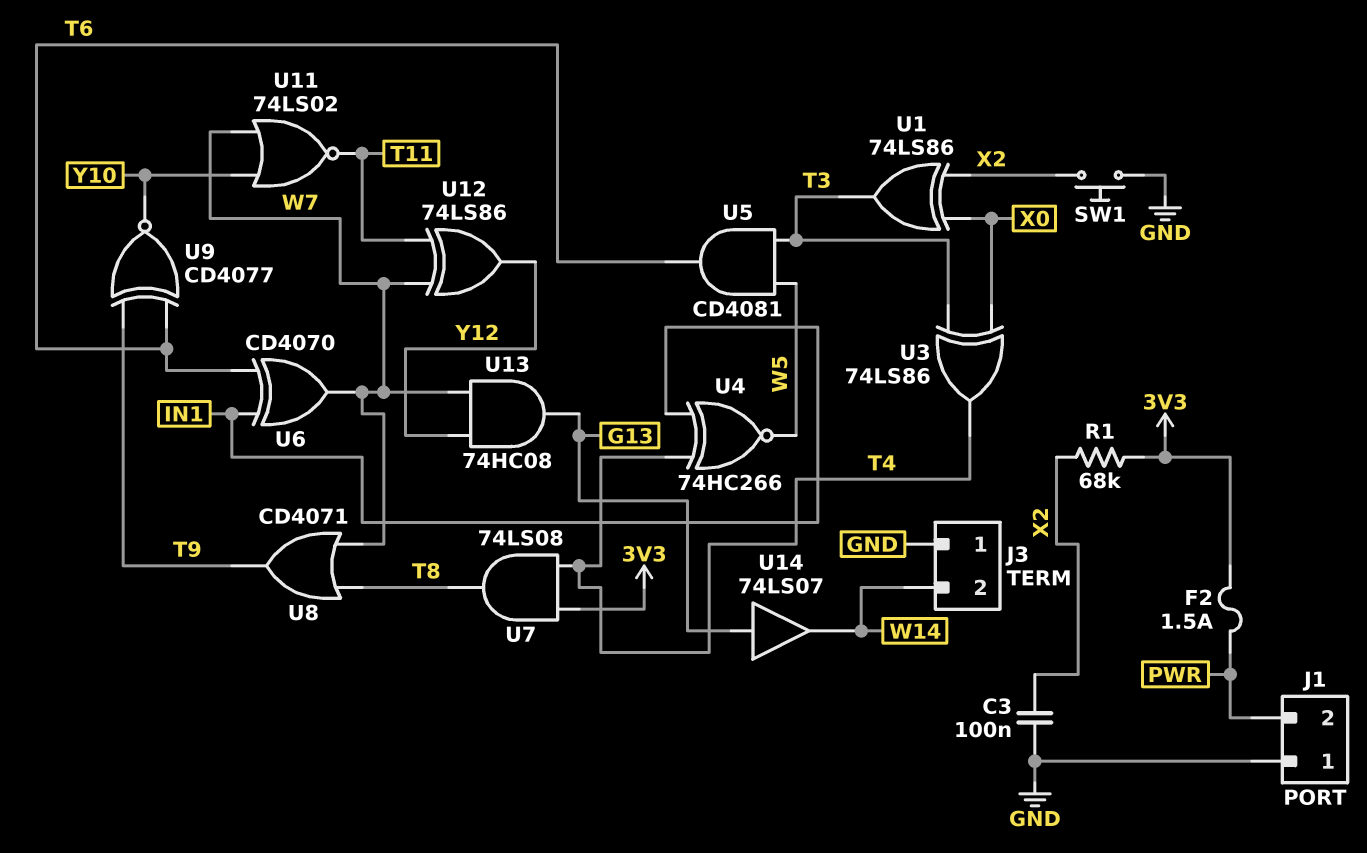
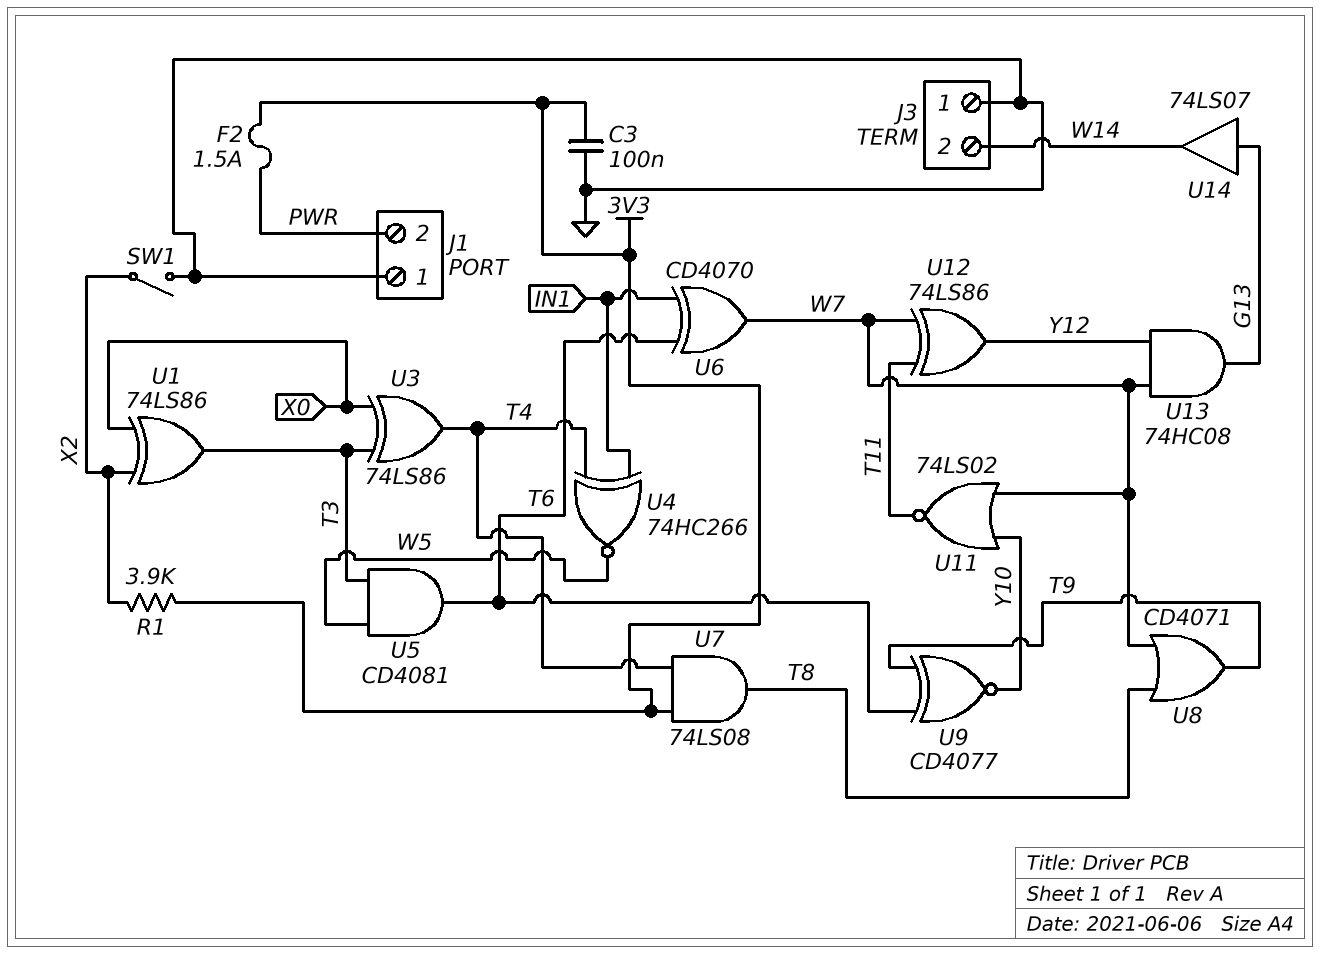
C3: 100nF (GND, X2) -> 100nF (3V3, GND)
R1: 68k (3V3, X2) -> 3.9k (3V3, X2)
SW1: button (GND, X2) -> switch (GND, X2)

